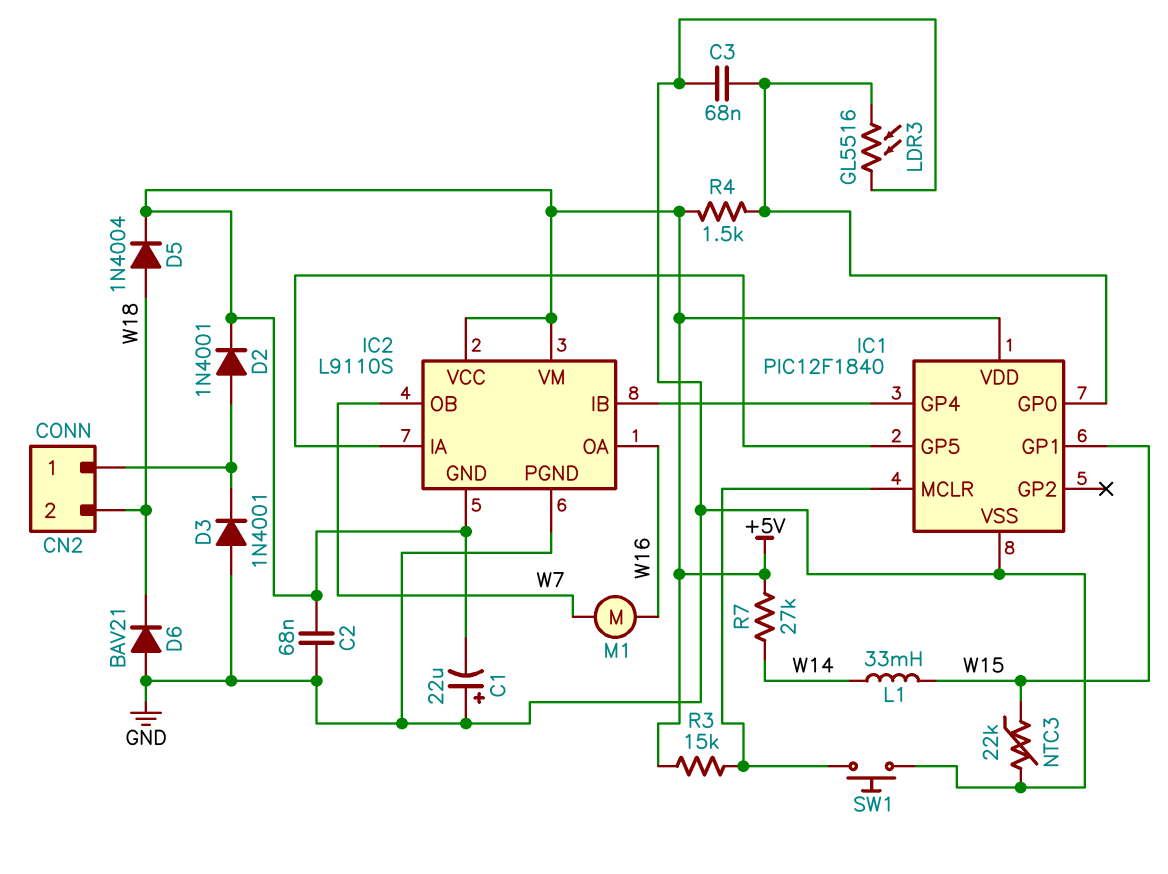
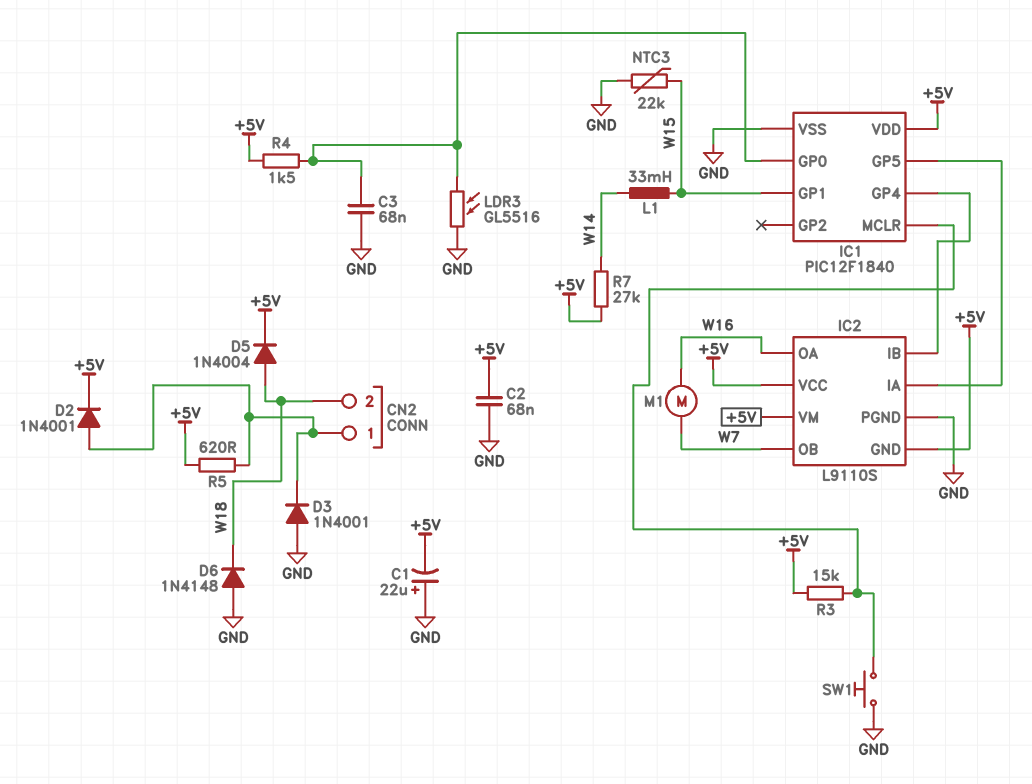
D6: diode BAV21 (A GND, K W18) -> diode 1N4148 (A GND, K W18)
R5: none -> 620 (+5V, CN2/1)

